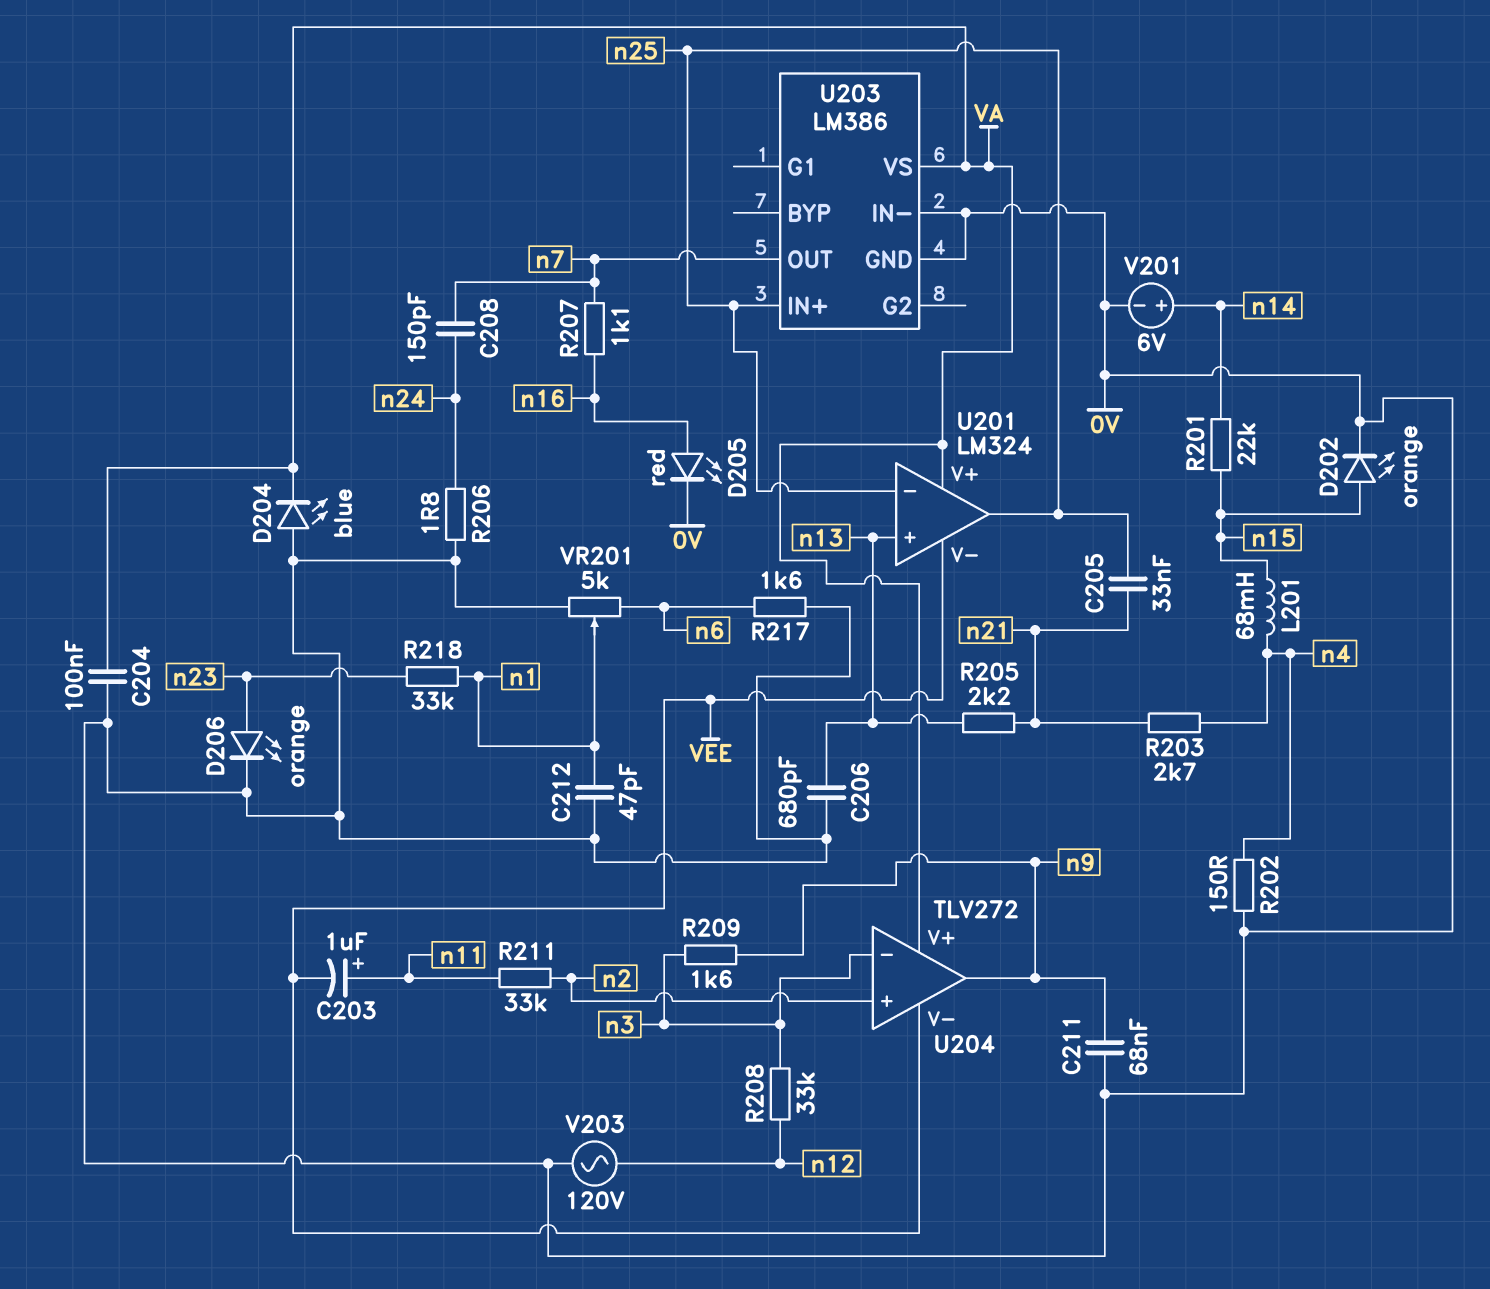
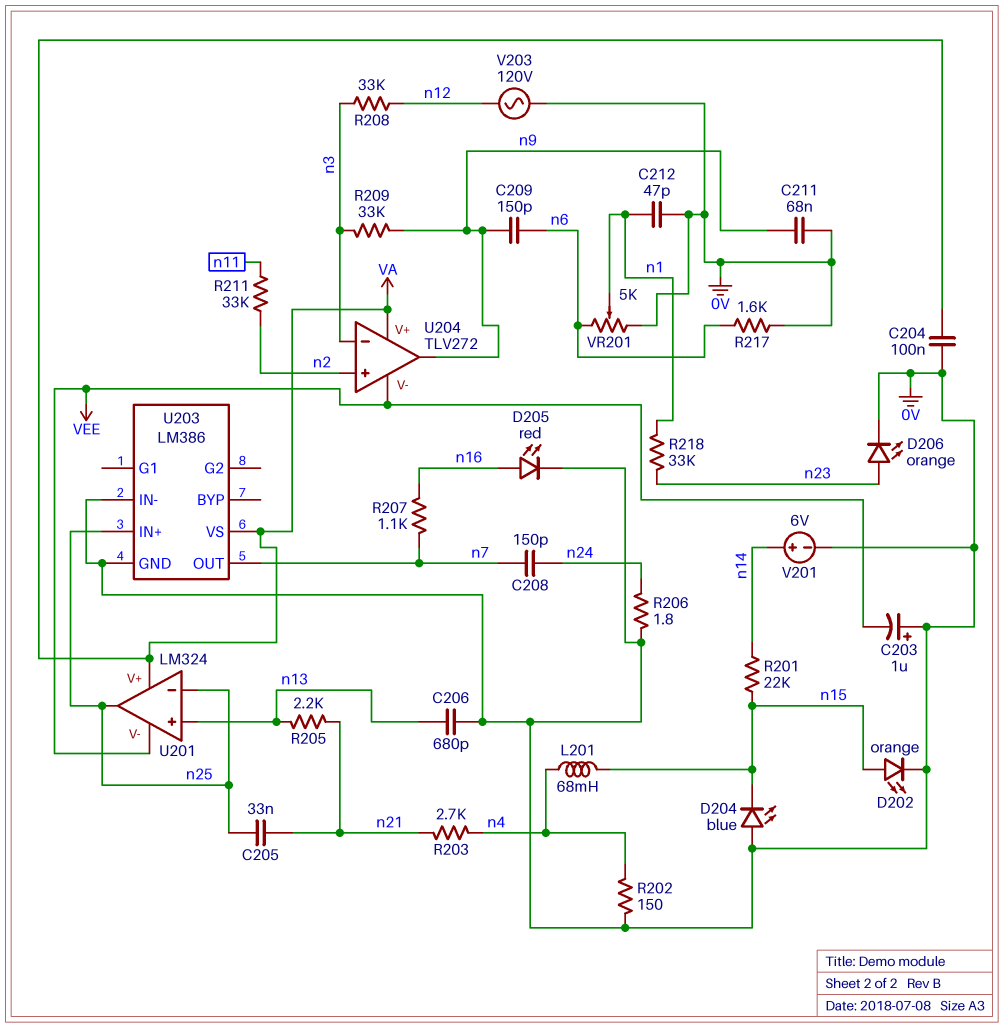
C203: 1uF (plus n11, minus VEE) -> 1uF (plus 0V, minus VEE)
C209: none -> 150pF (n6, n9)
D204: LED blue (A 0V, K VA) -> LED blue (A 0V, K n15)
R209: 1.6k (n3, n9) -> 33k (n3, n9)

